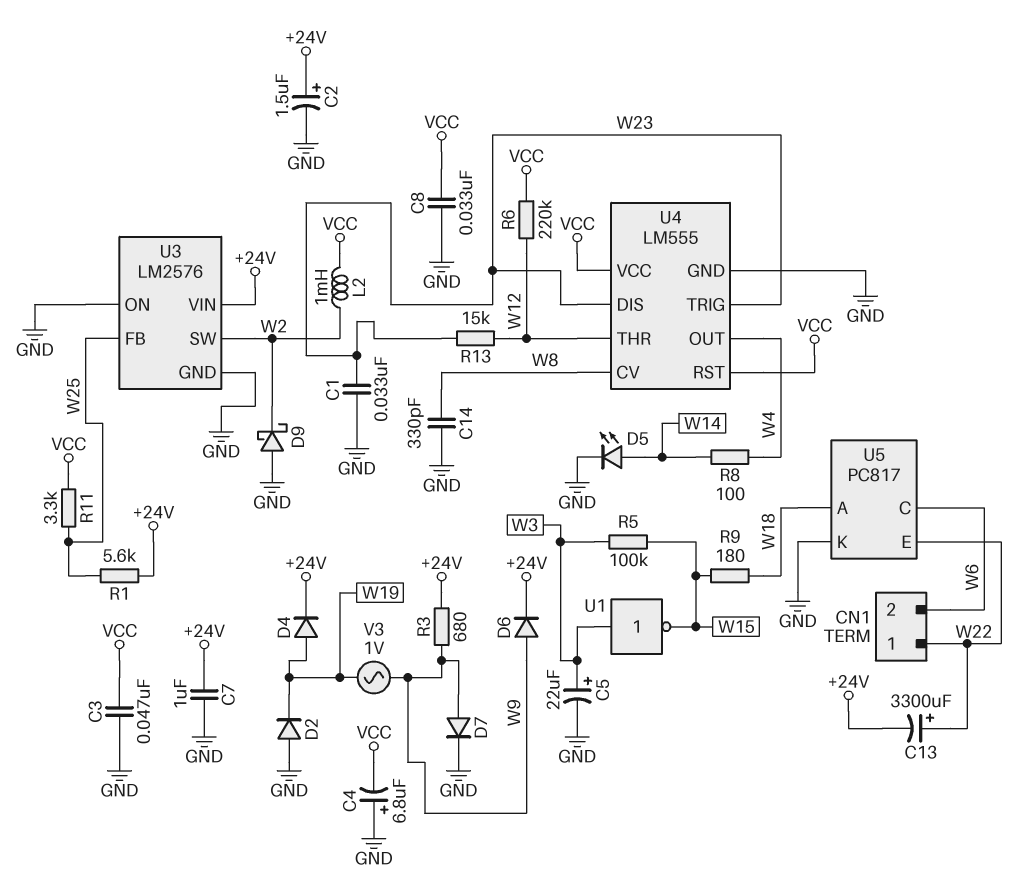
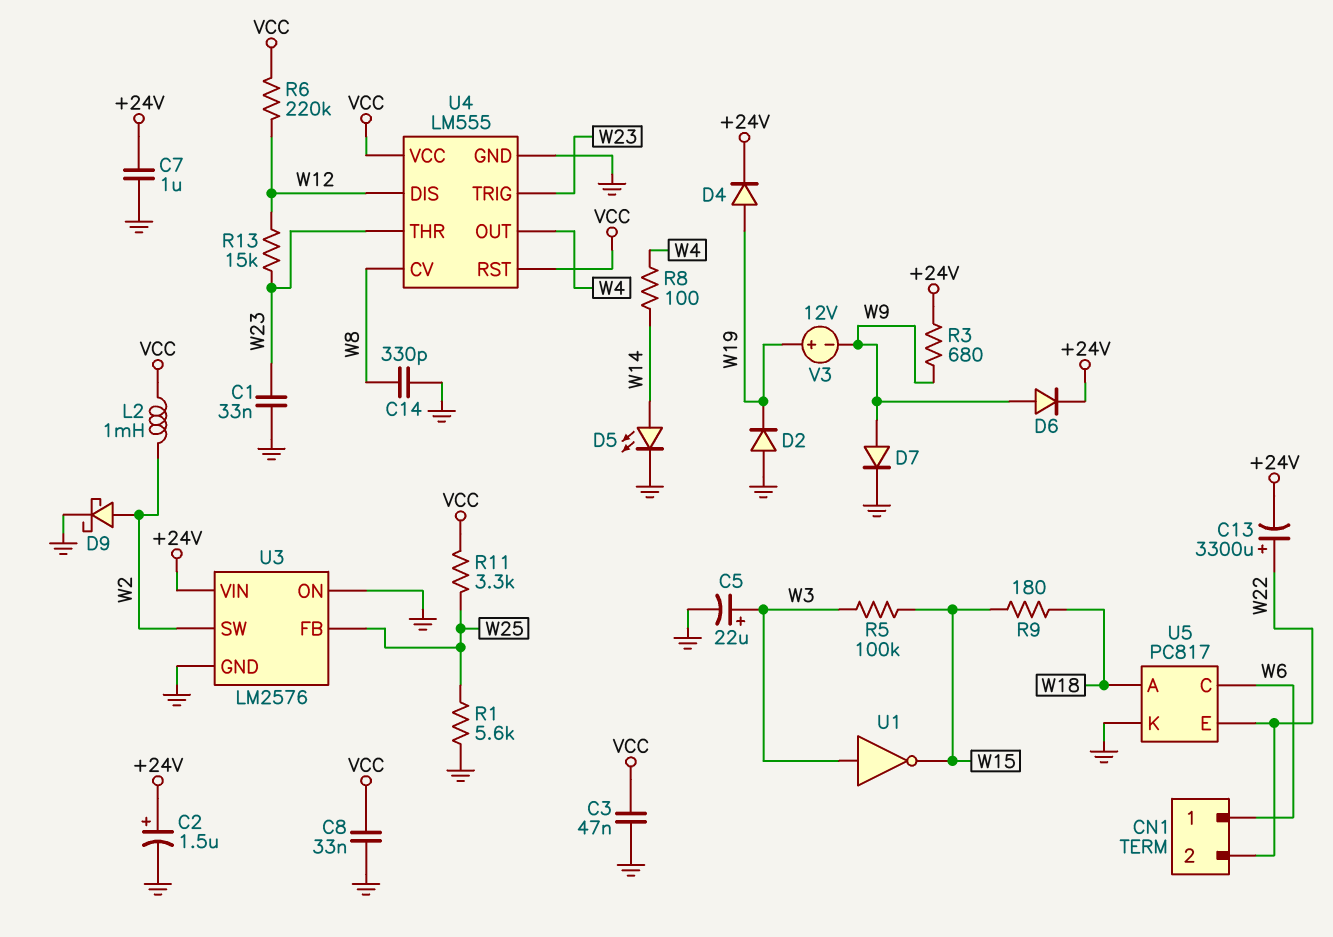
C4: 6.8uF (plus GND, minus VCC) -> none
CN1 pin 1: W22 -> W6
CN1 pin 2: W6 -> W22
D9: schottky (A GND, K W2) -> schottky (A W2, K GND)
R1: 5.6k (+24V, W25) -> 5.6k (GND, W25)
U4 pin DIS: W23 -> W12
U4 pin THR: W12 -> W23
V3: AC 1V (W9, W19) -> 12V (plus W19, minus W9)

